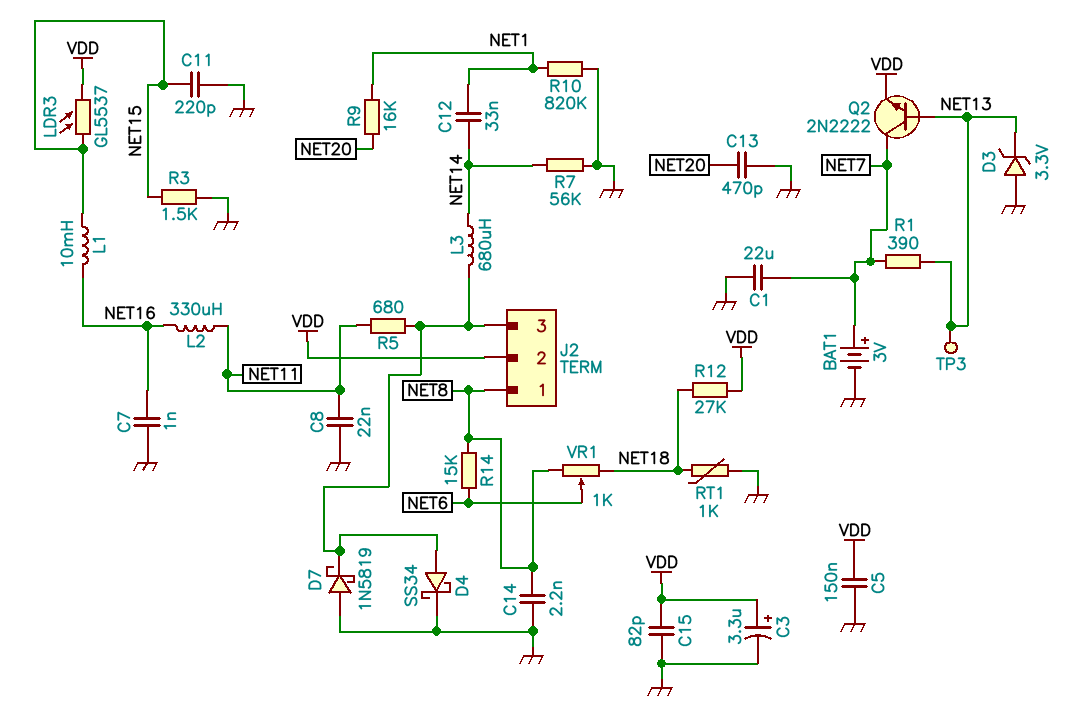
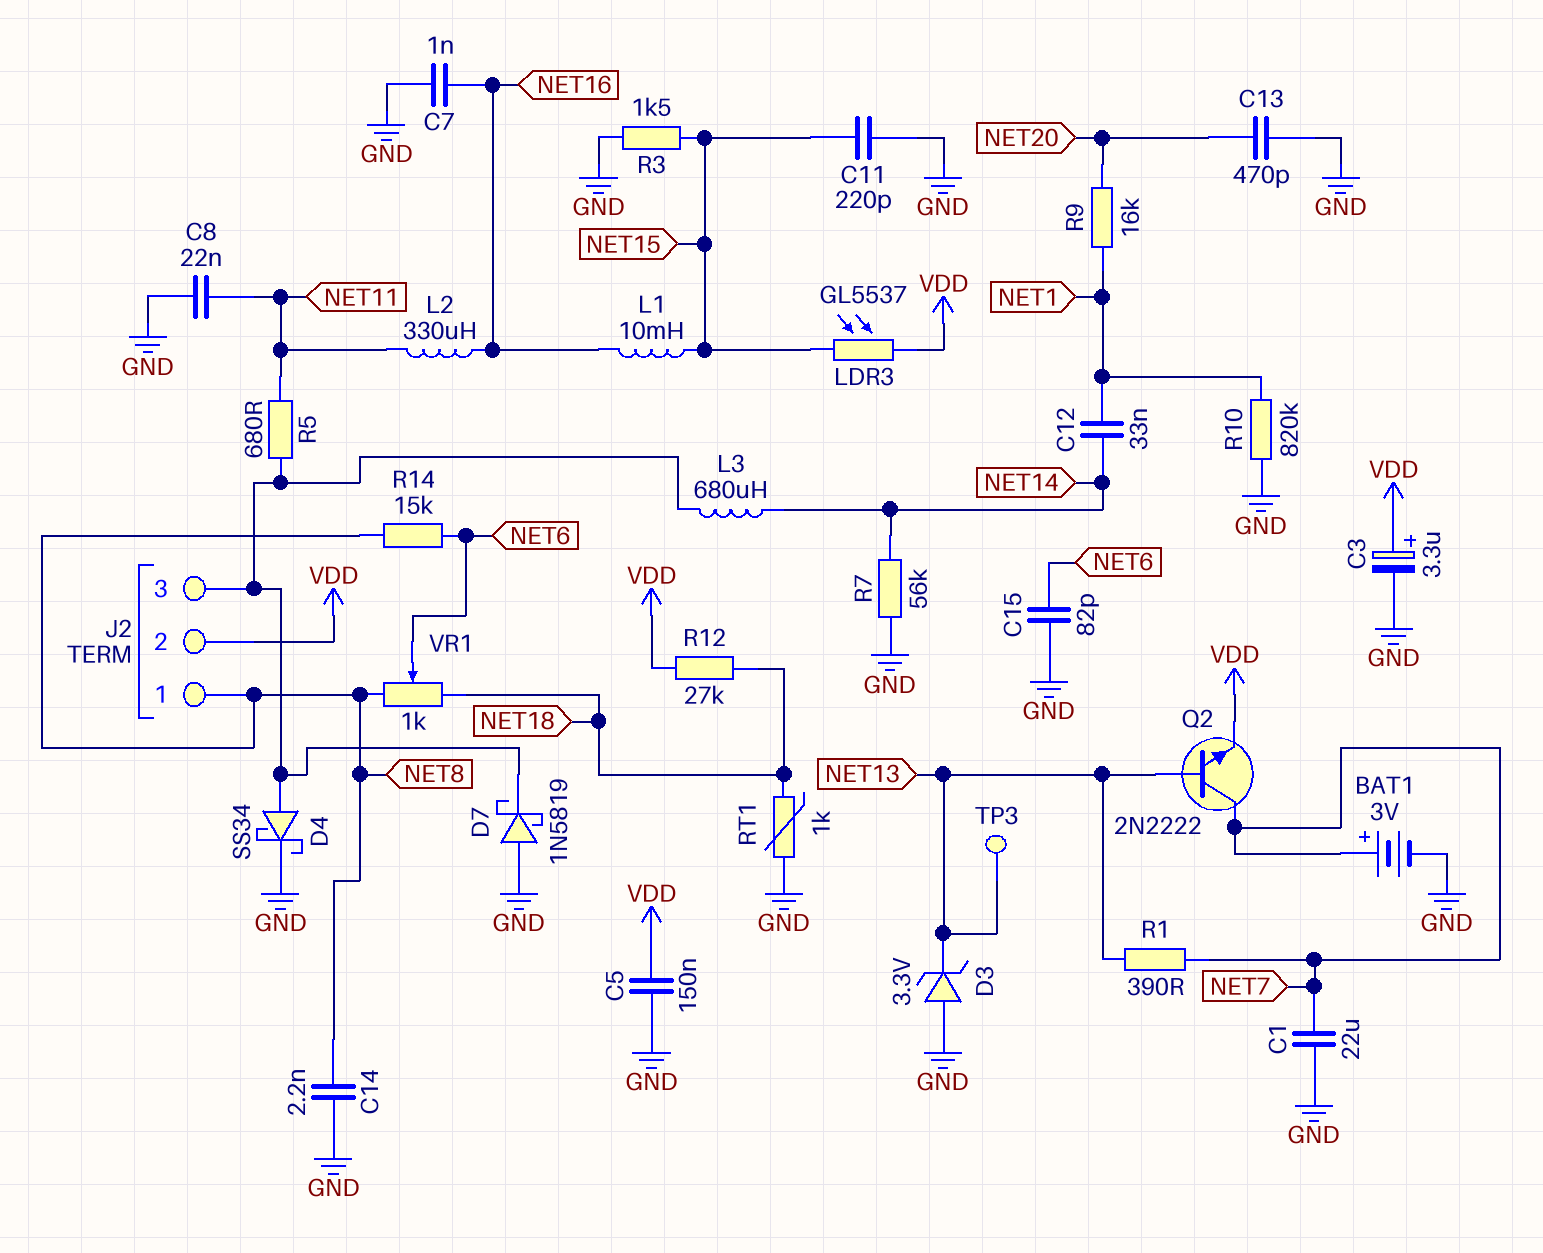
C15: 82pF (GND, VDD) -> 82pF (GND, NET6)

